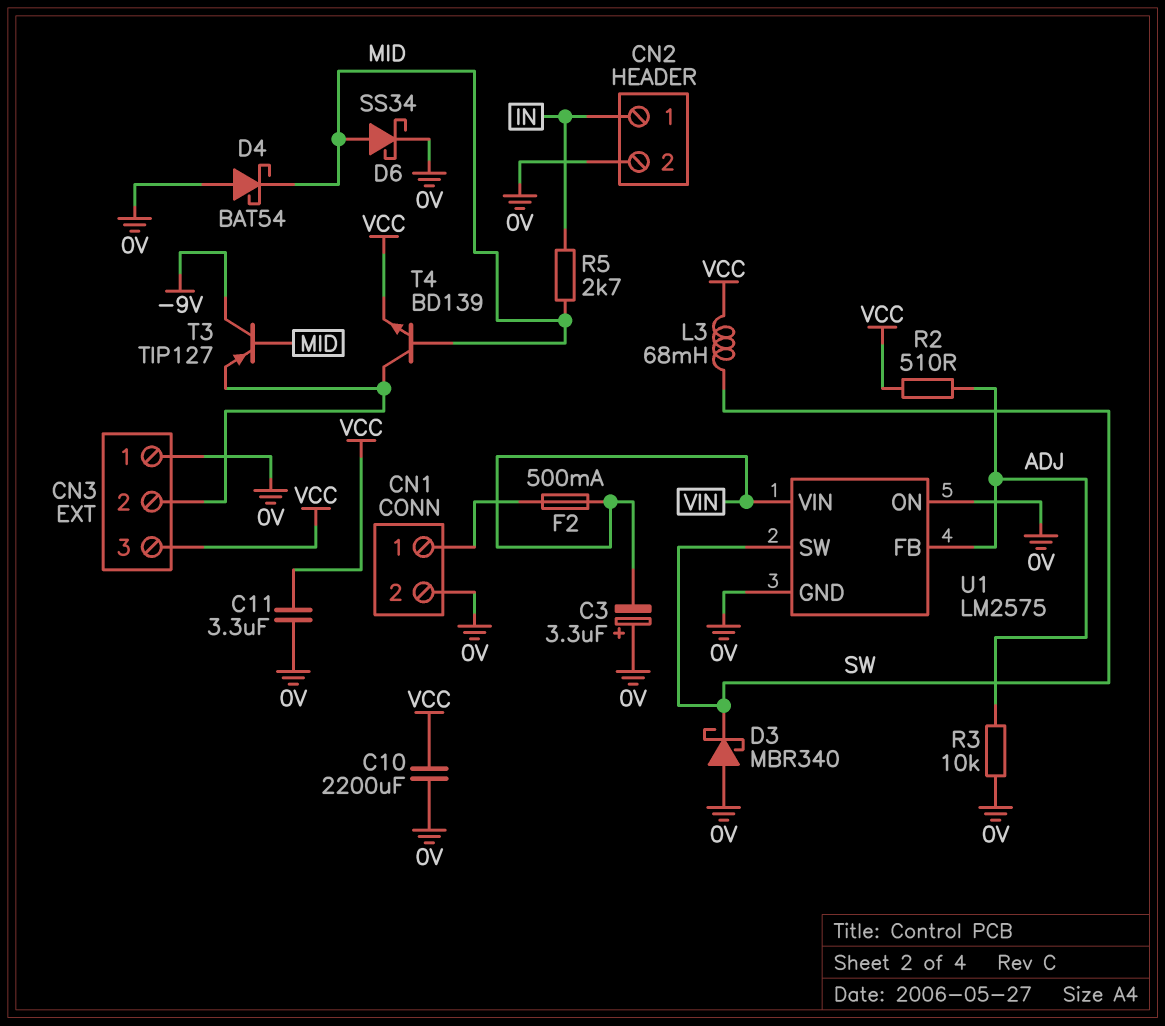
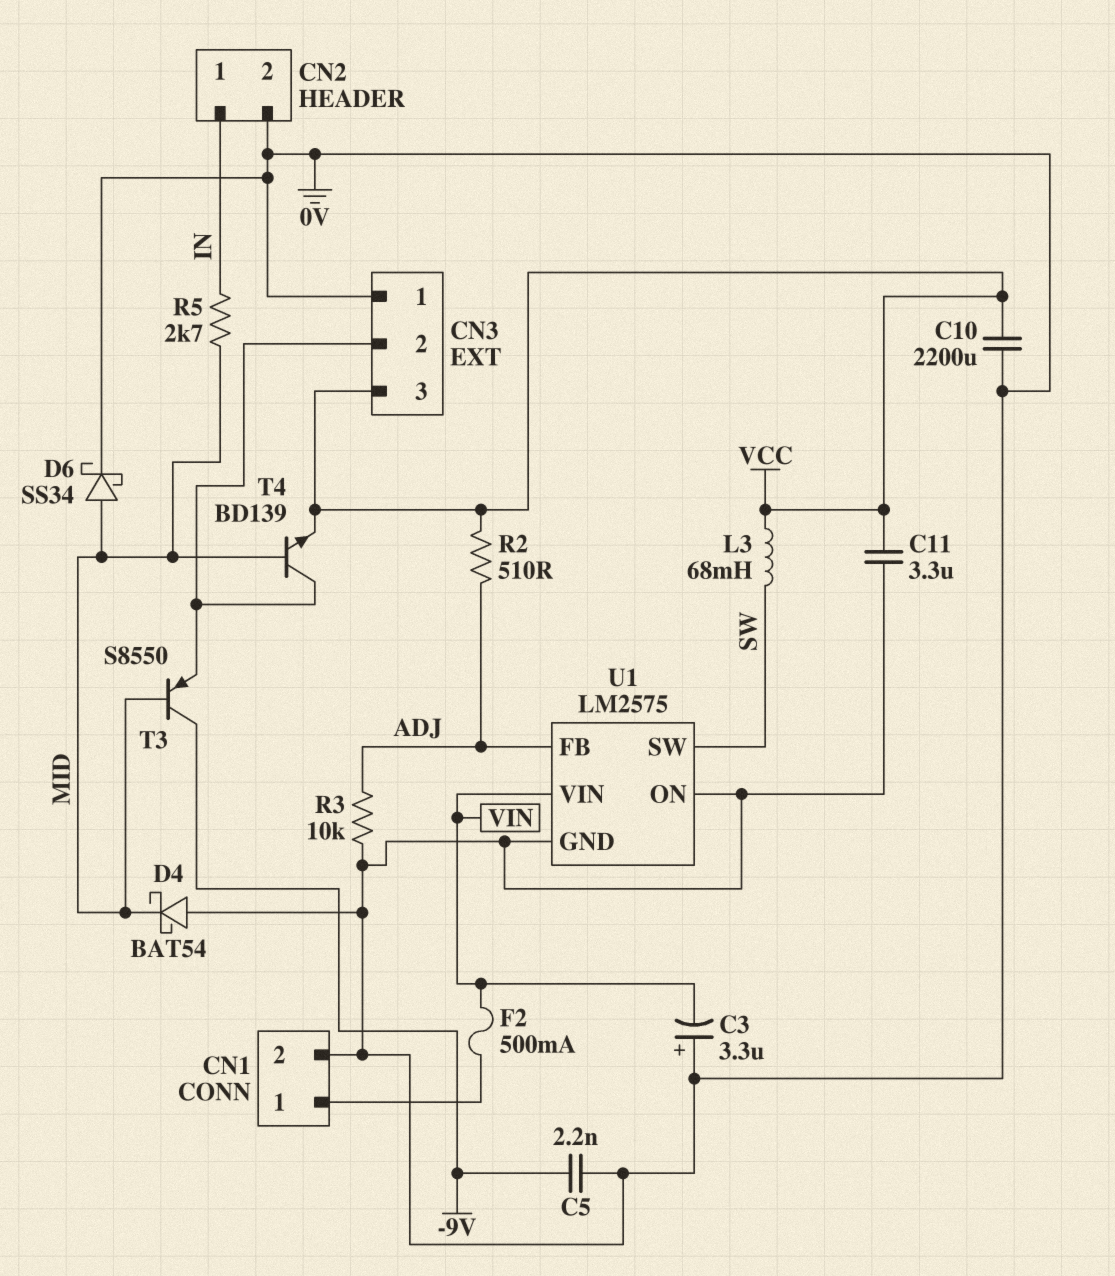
C5: none -> 2.2nF (-9V, 0V)
D3: schottky MBR340 (A 0V, K SW) -> none
T3: PNP TIP127 (B MID, C -9V, E CN3/2) -> PNP S8550 (B MID, C -9V, E CN3/2)

